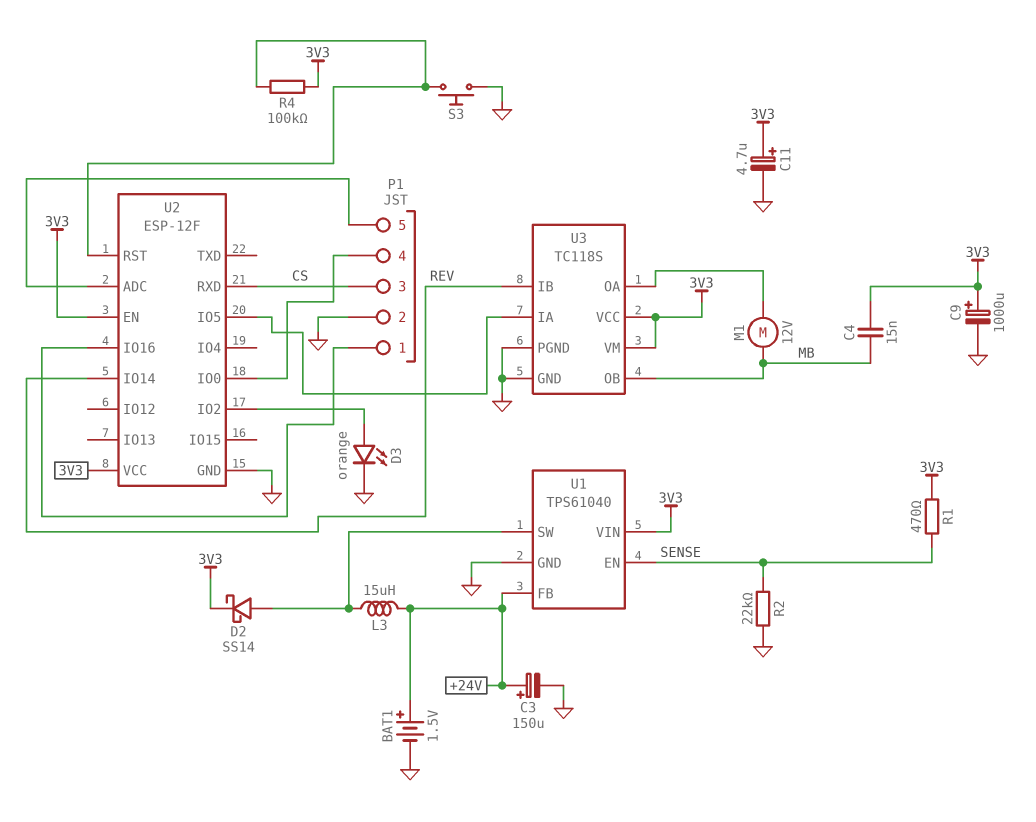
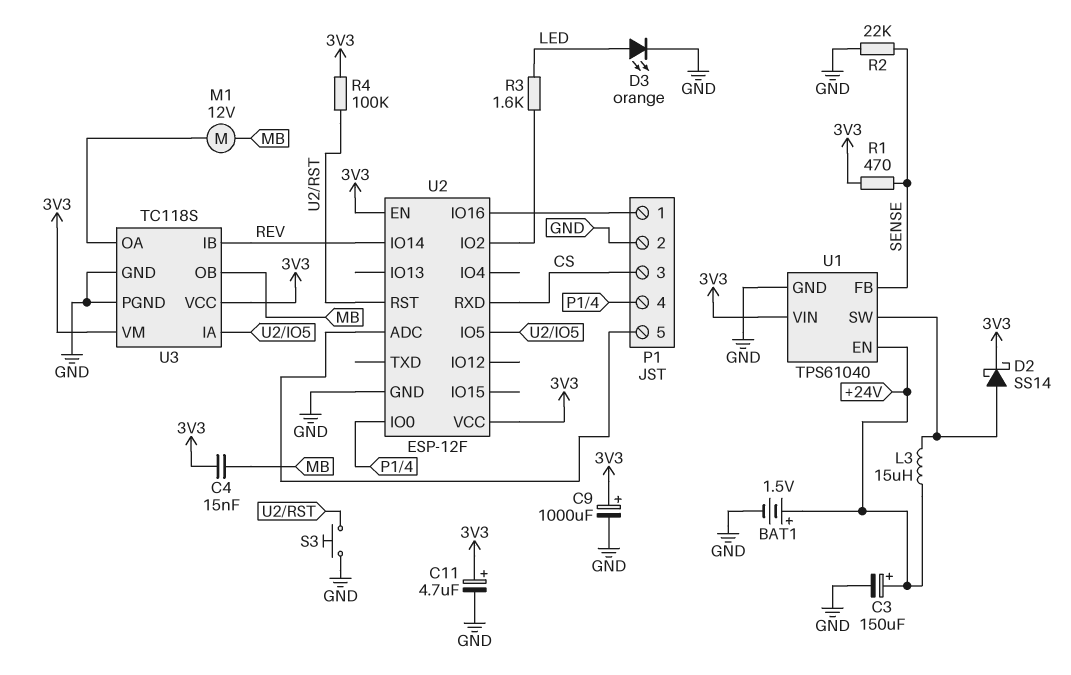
D3: LED orange (A U2/IO2, K GND) -> LED orange (A LED, K GND)
R3: none -> 1.6k (LED, U2/IO2)
U1 pin EN: SENSE -> +24V
U1 pin FB: +24V -> SENSE

